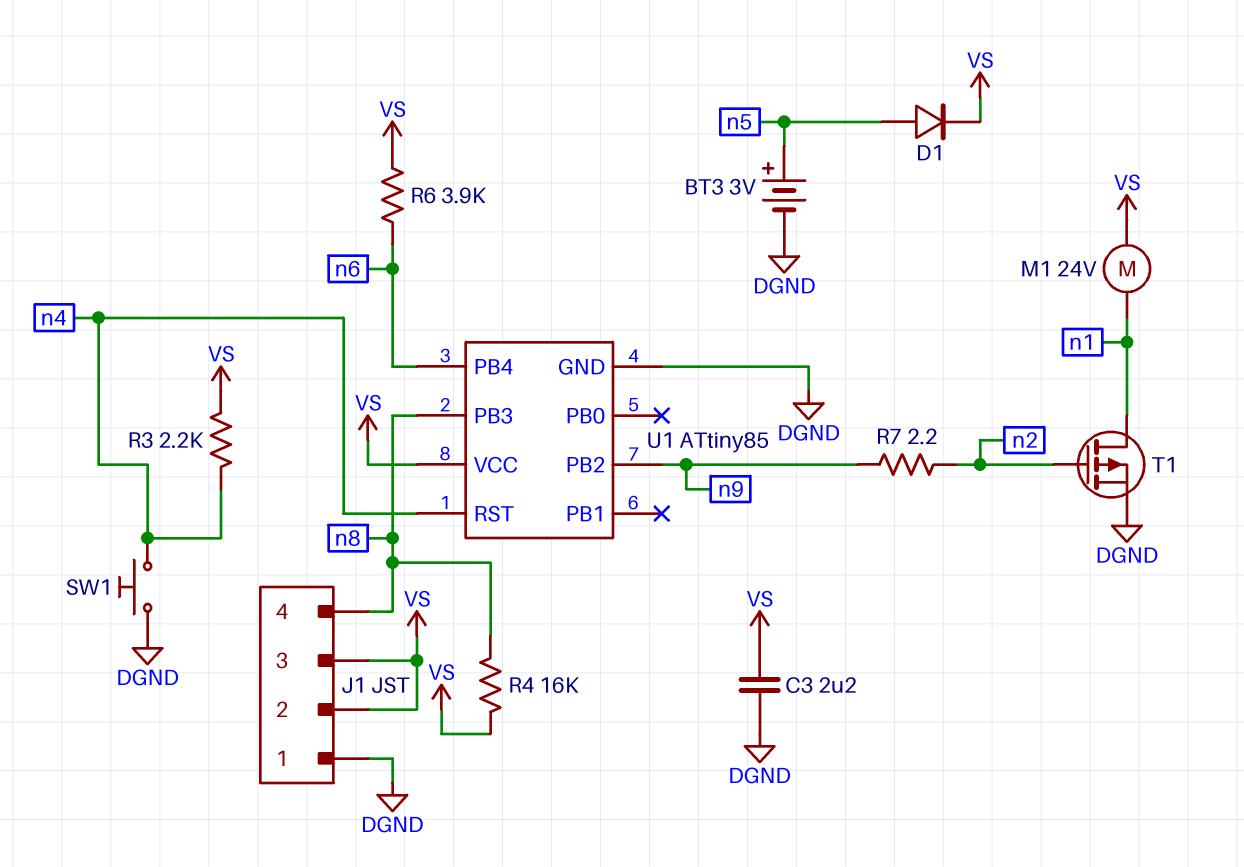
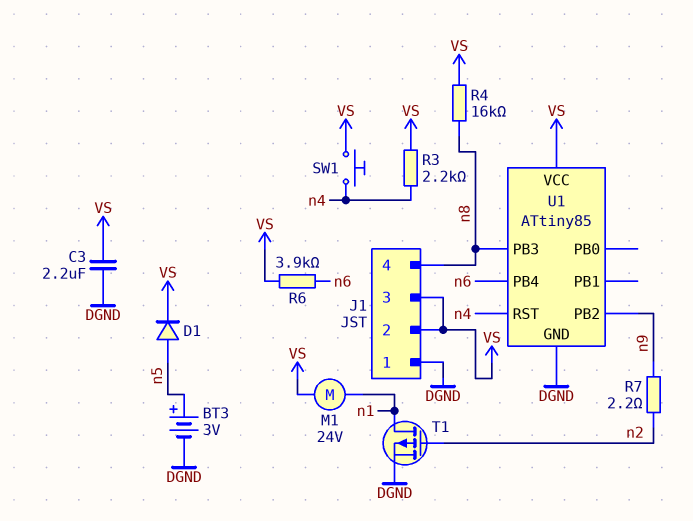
SW1: button (DGND, n4) -> button (VS, n4)

